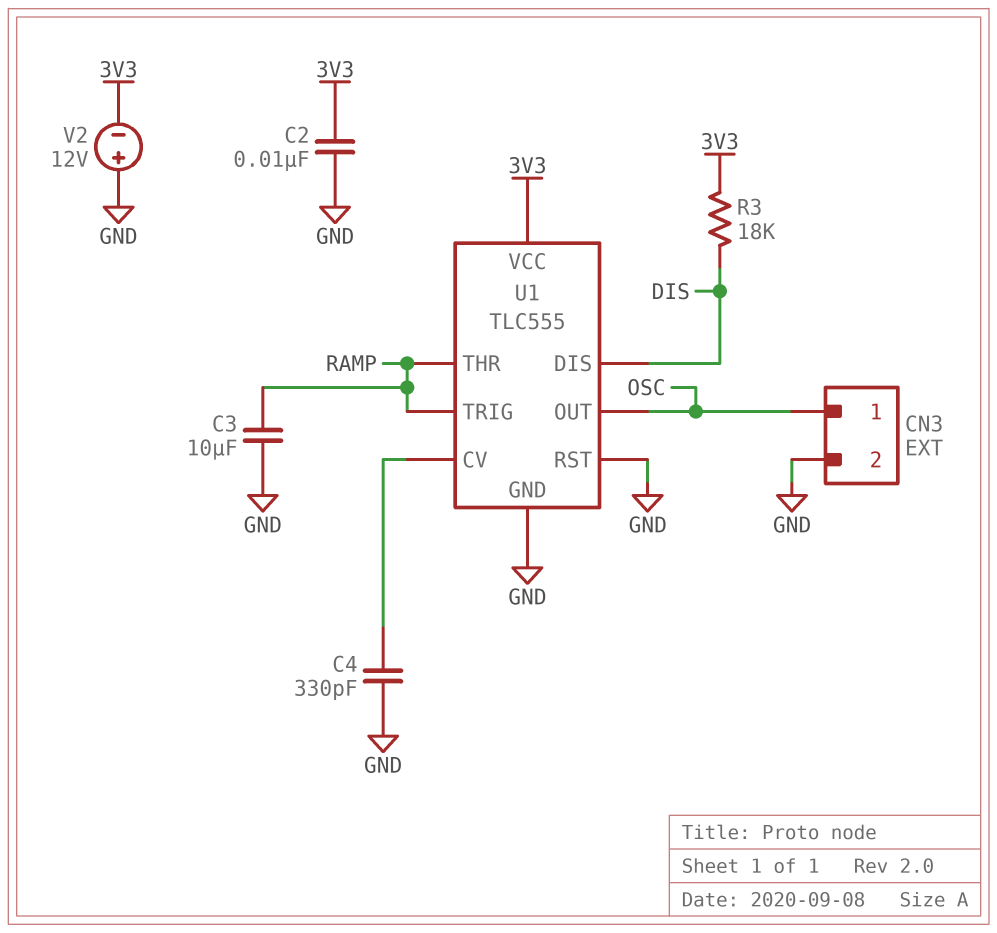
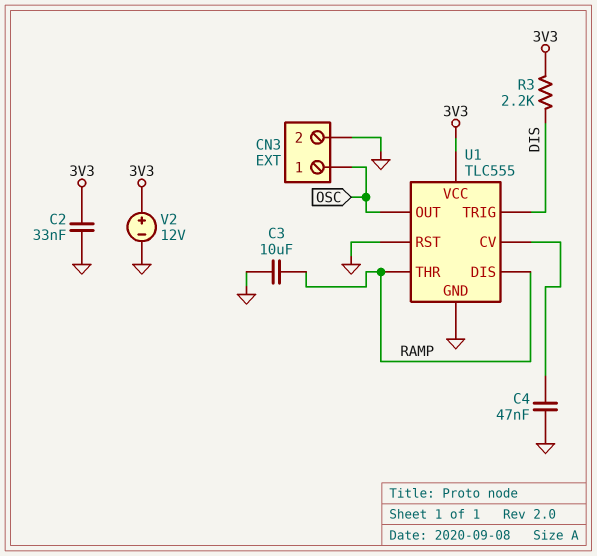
C2: 10nF (3V3, GND) -> 33nF (3V3, GND)
C4: 330pF (GND, U1/CV) -> 47nF (GND, U1/CV)
R3: 18k (3V3, DIS) -> 2.2k (3V3, DIS)
U1 pin DIS: DIS -> RAMP
U1 pin TRIG: RAMP -> DIS
V2: 12V (plus GND, minus 3V3) -> 12V (plus 3V3, minus GND)

